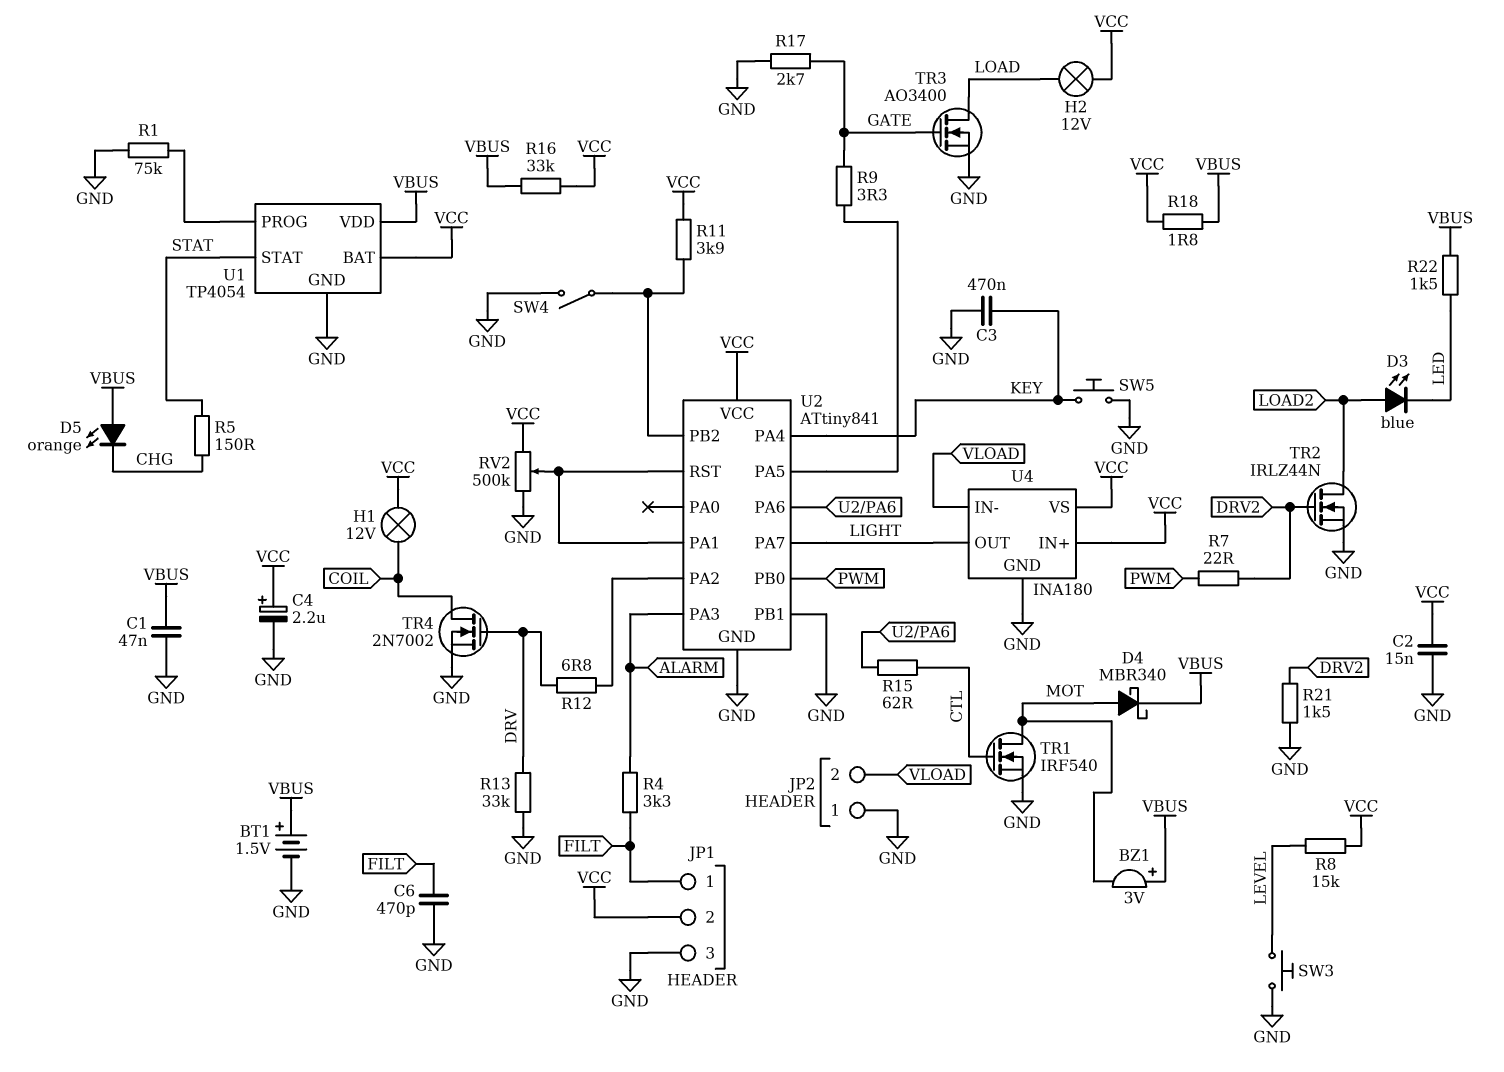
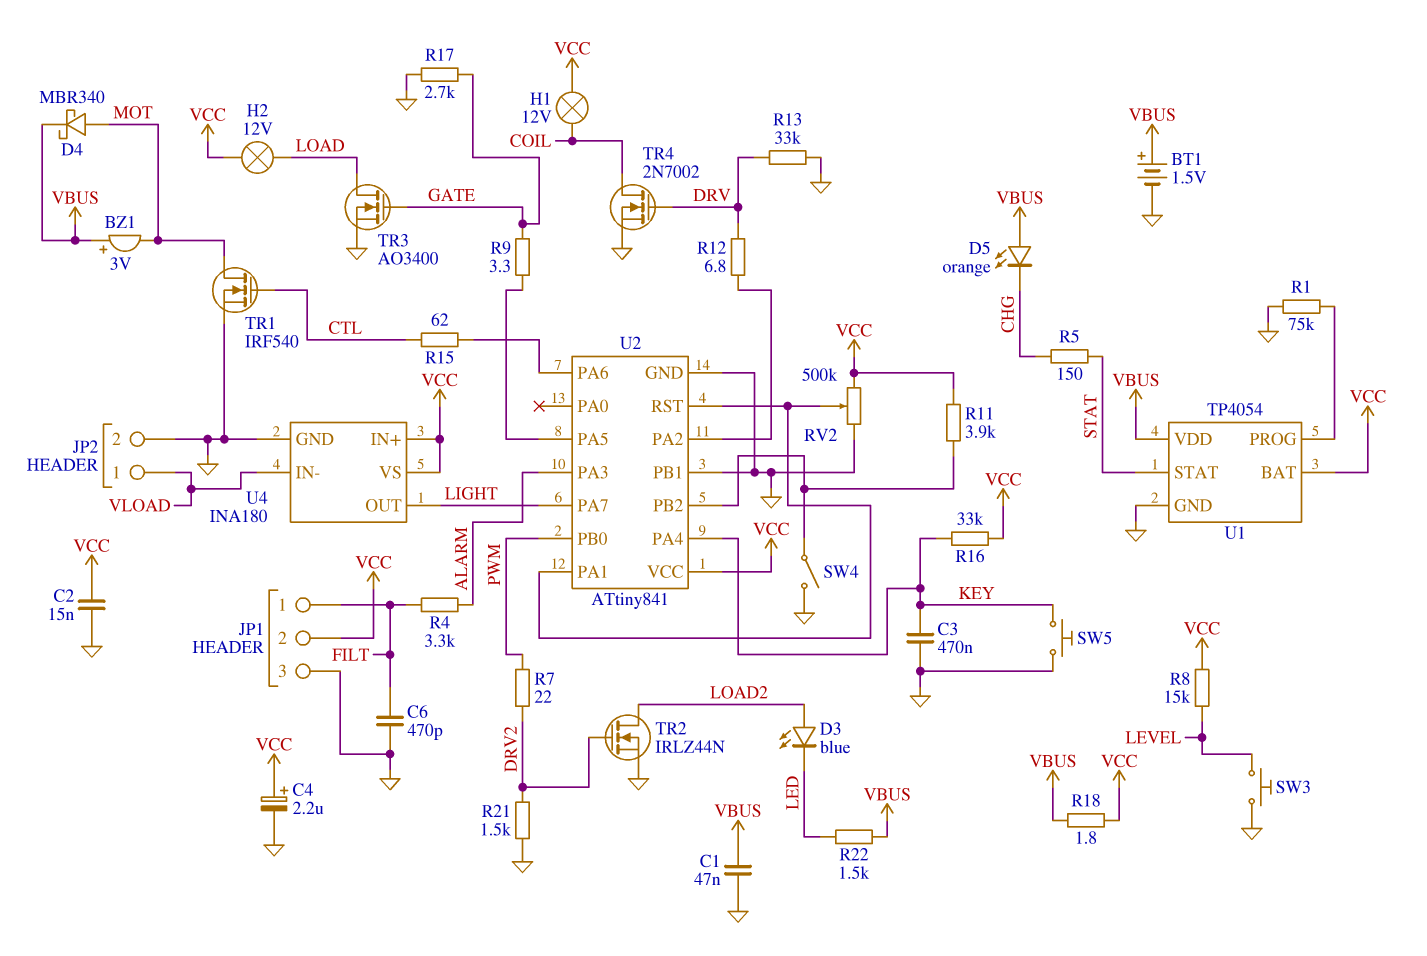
JP2 pin 1: GND -> VLOAD
JP2 pin 2: VLOAD -> GND
R16: 33k (VBUS, VCC) -> 33k (KEY, VCC)

